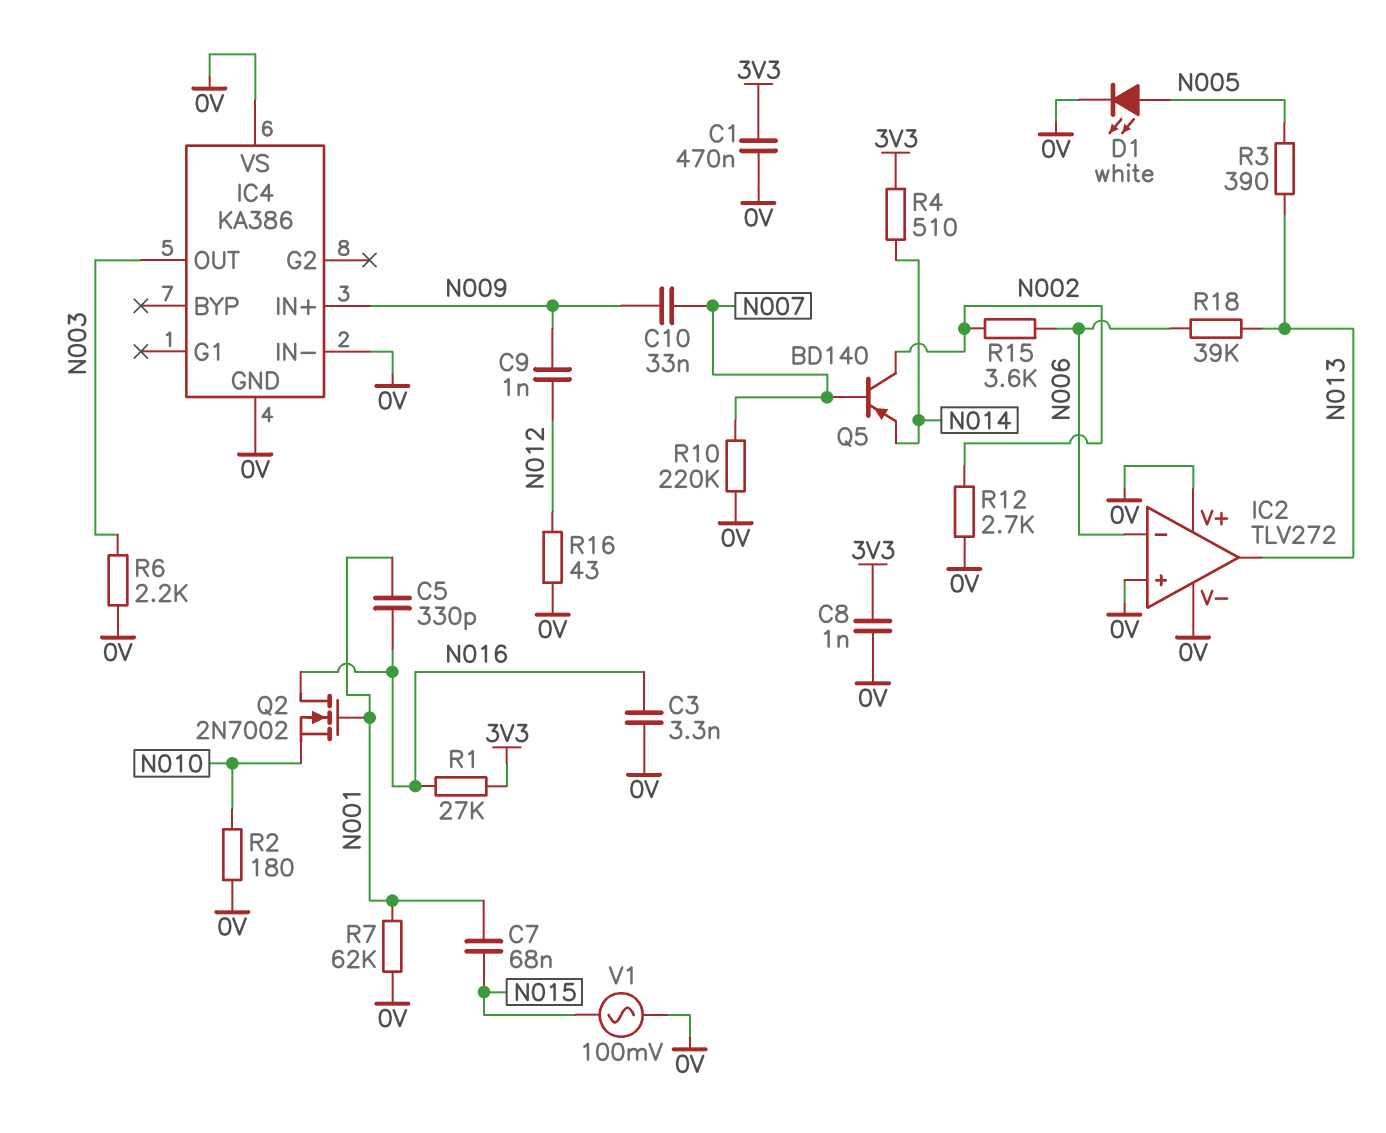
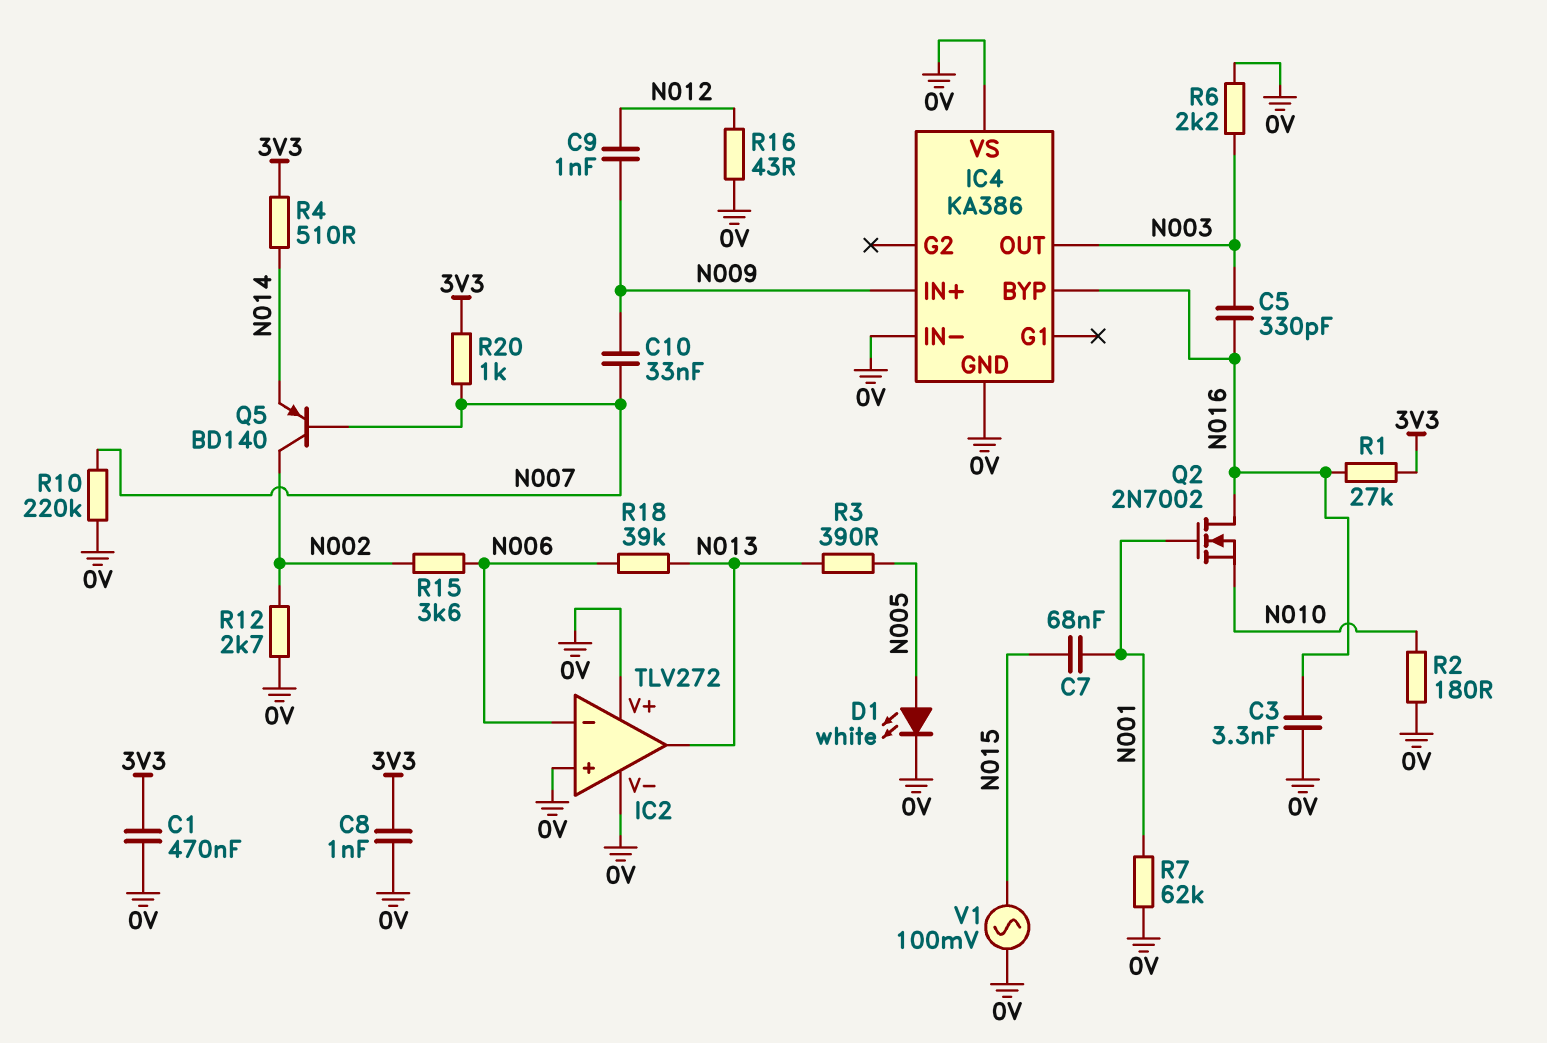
C5: 330pF (N001, N016) -> 330pF (N003, N016)
IC4 pin BYP: none -> N016
R20: none -> 1k (3V3, N007)

